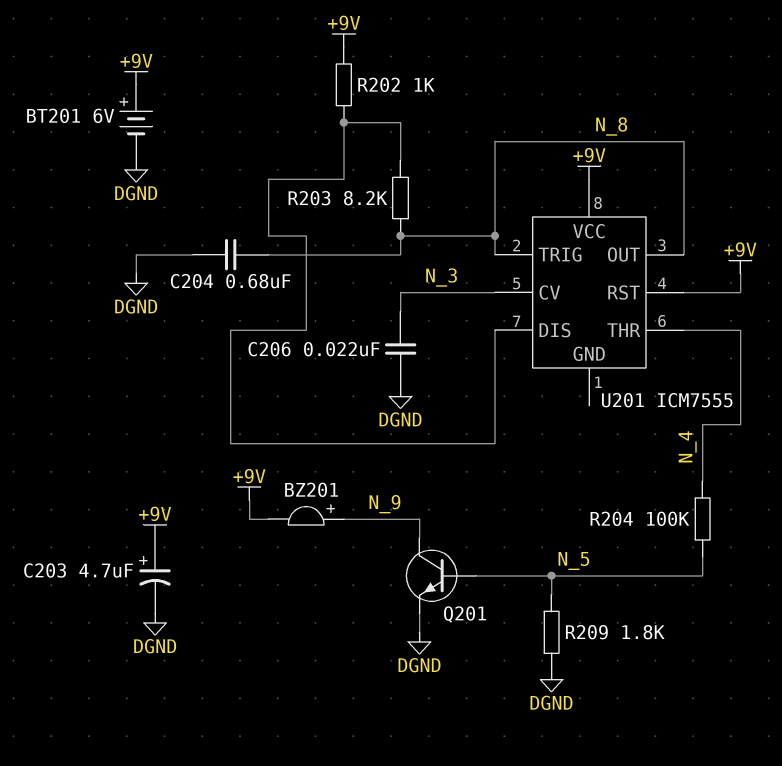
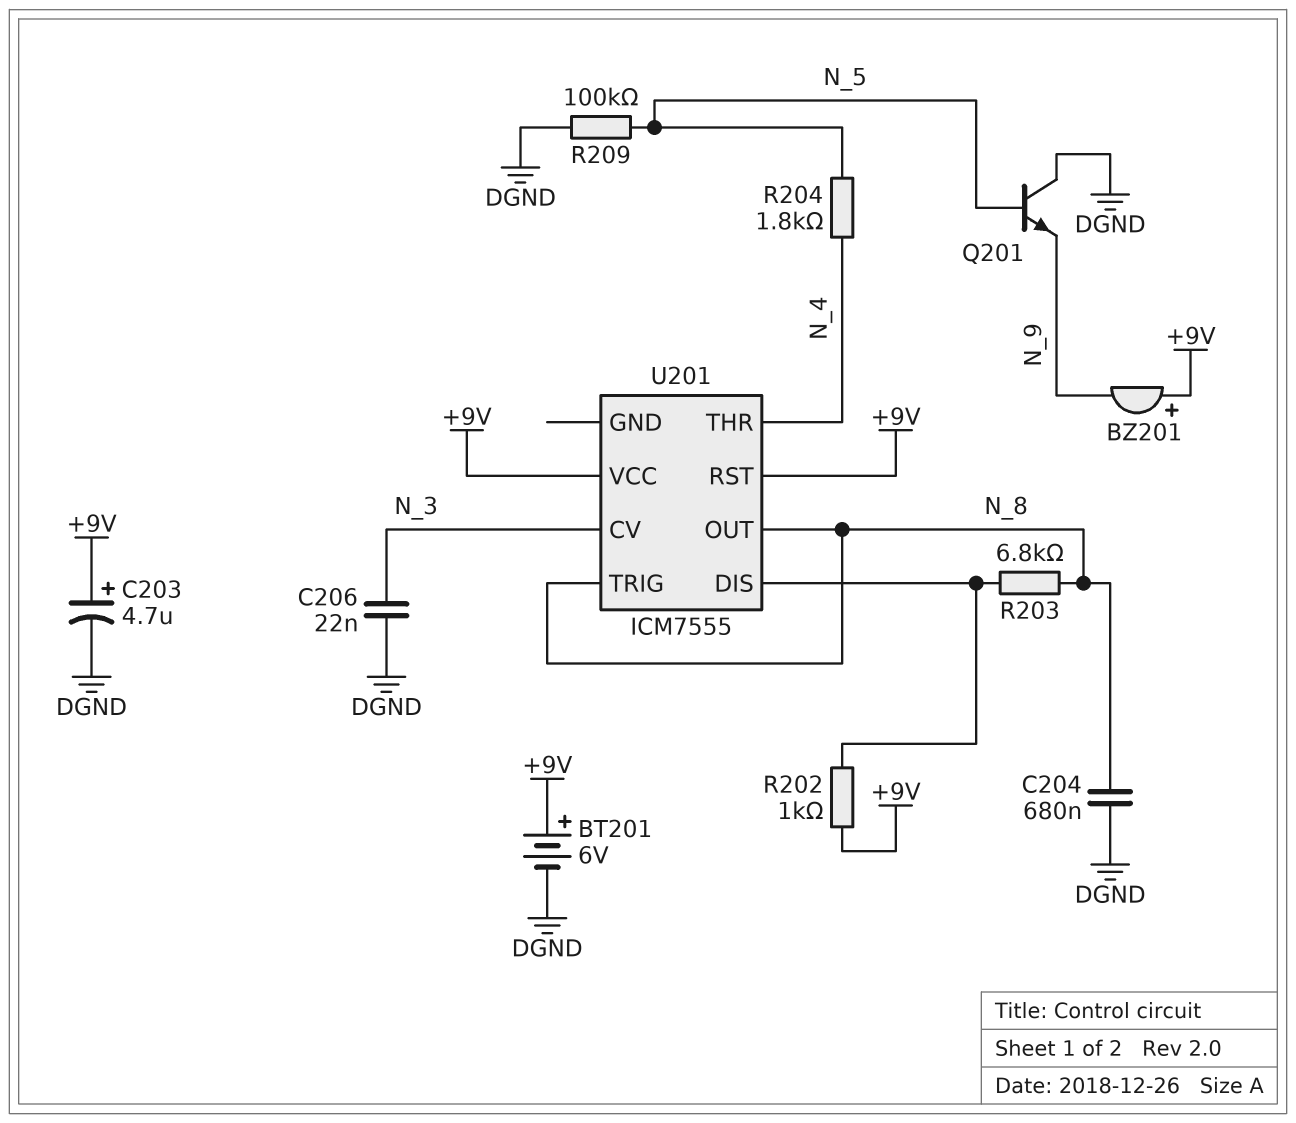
BZ201: buzzer (plus N_9, minus +9V) -> buzzer (plus +9V, minus N_9)
Q201: NPN (B N_5, C N_9, E DGND) -> NPN (B N_5, C DGND, E N_9)
R203: 8.2k (N_8, U201/DIS) -> 6.8k (N_8, U201/DIS)
R204: 100k (N_4, N_5) -> 1.8k (N_4, N_5)
R209: 1.8k (DGND, N_5) -> 100k (DGND, N_5)

